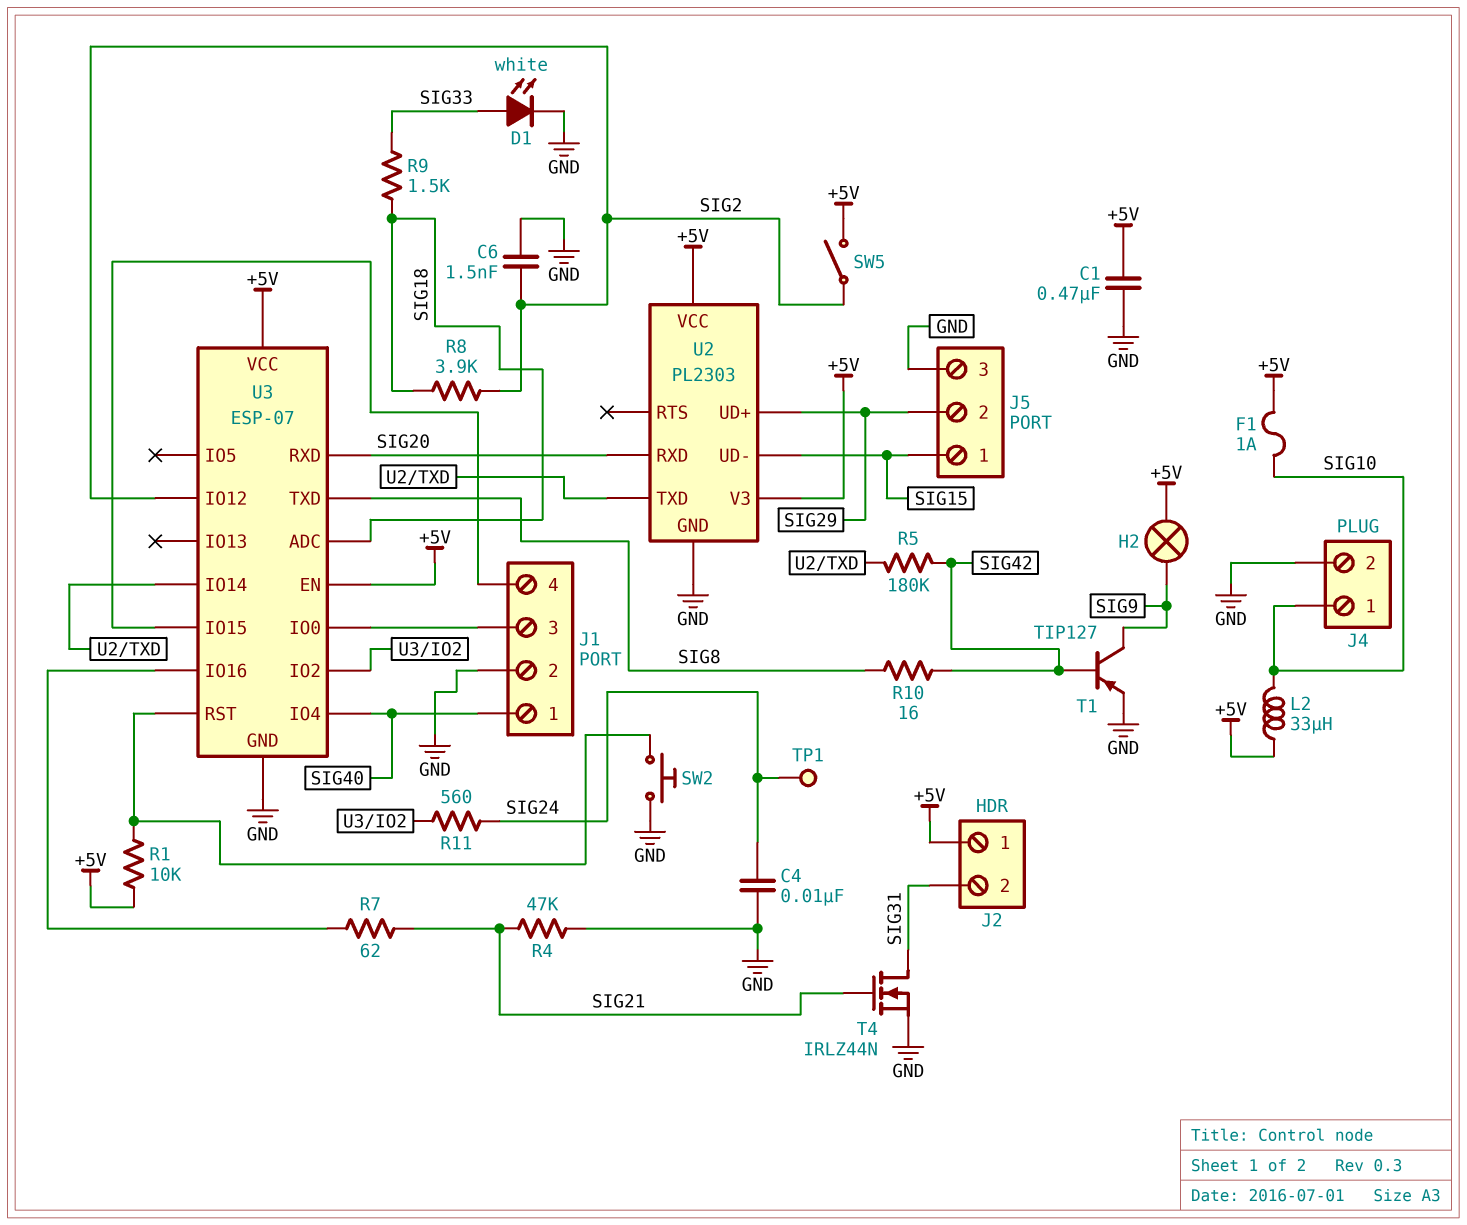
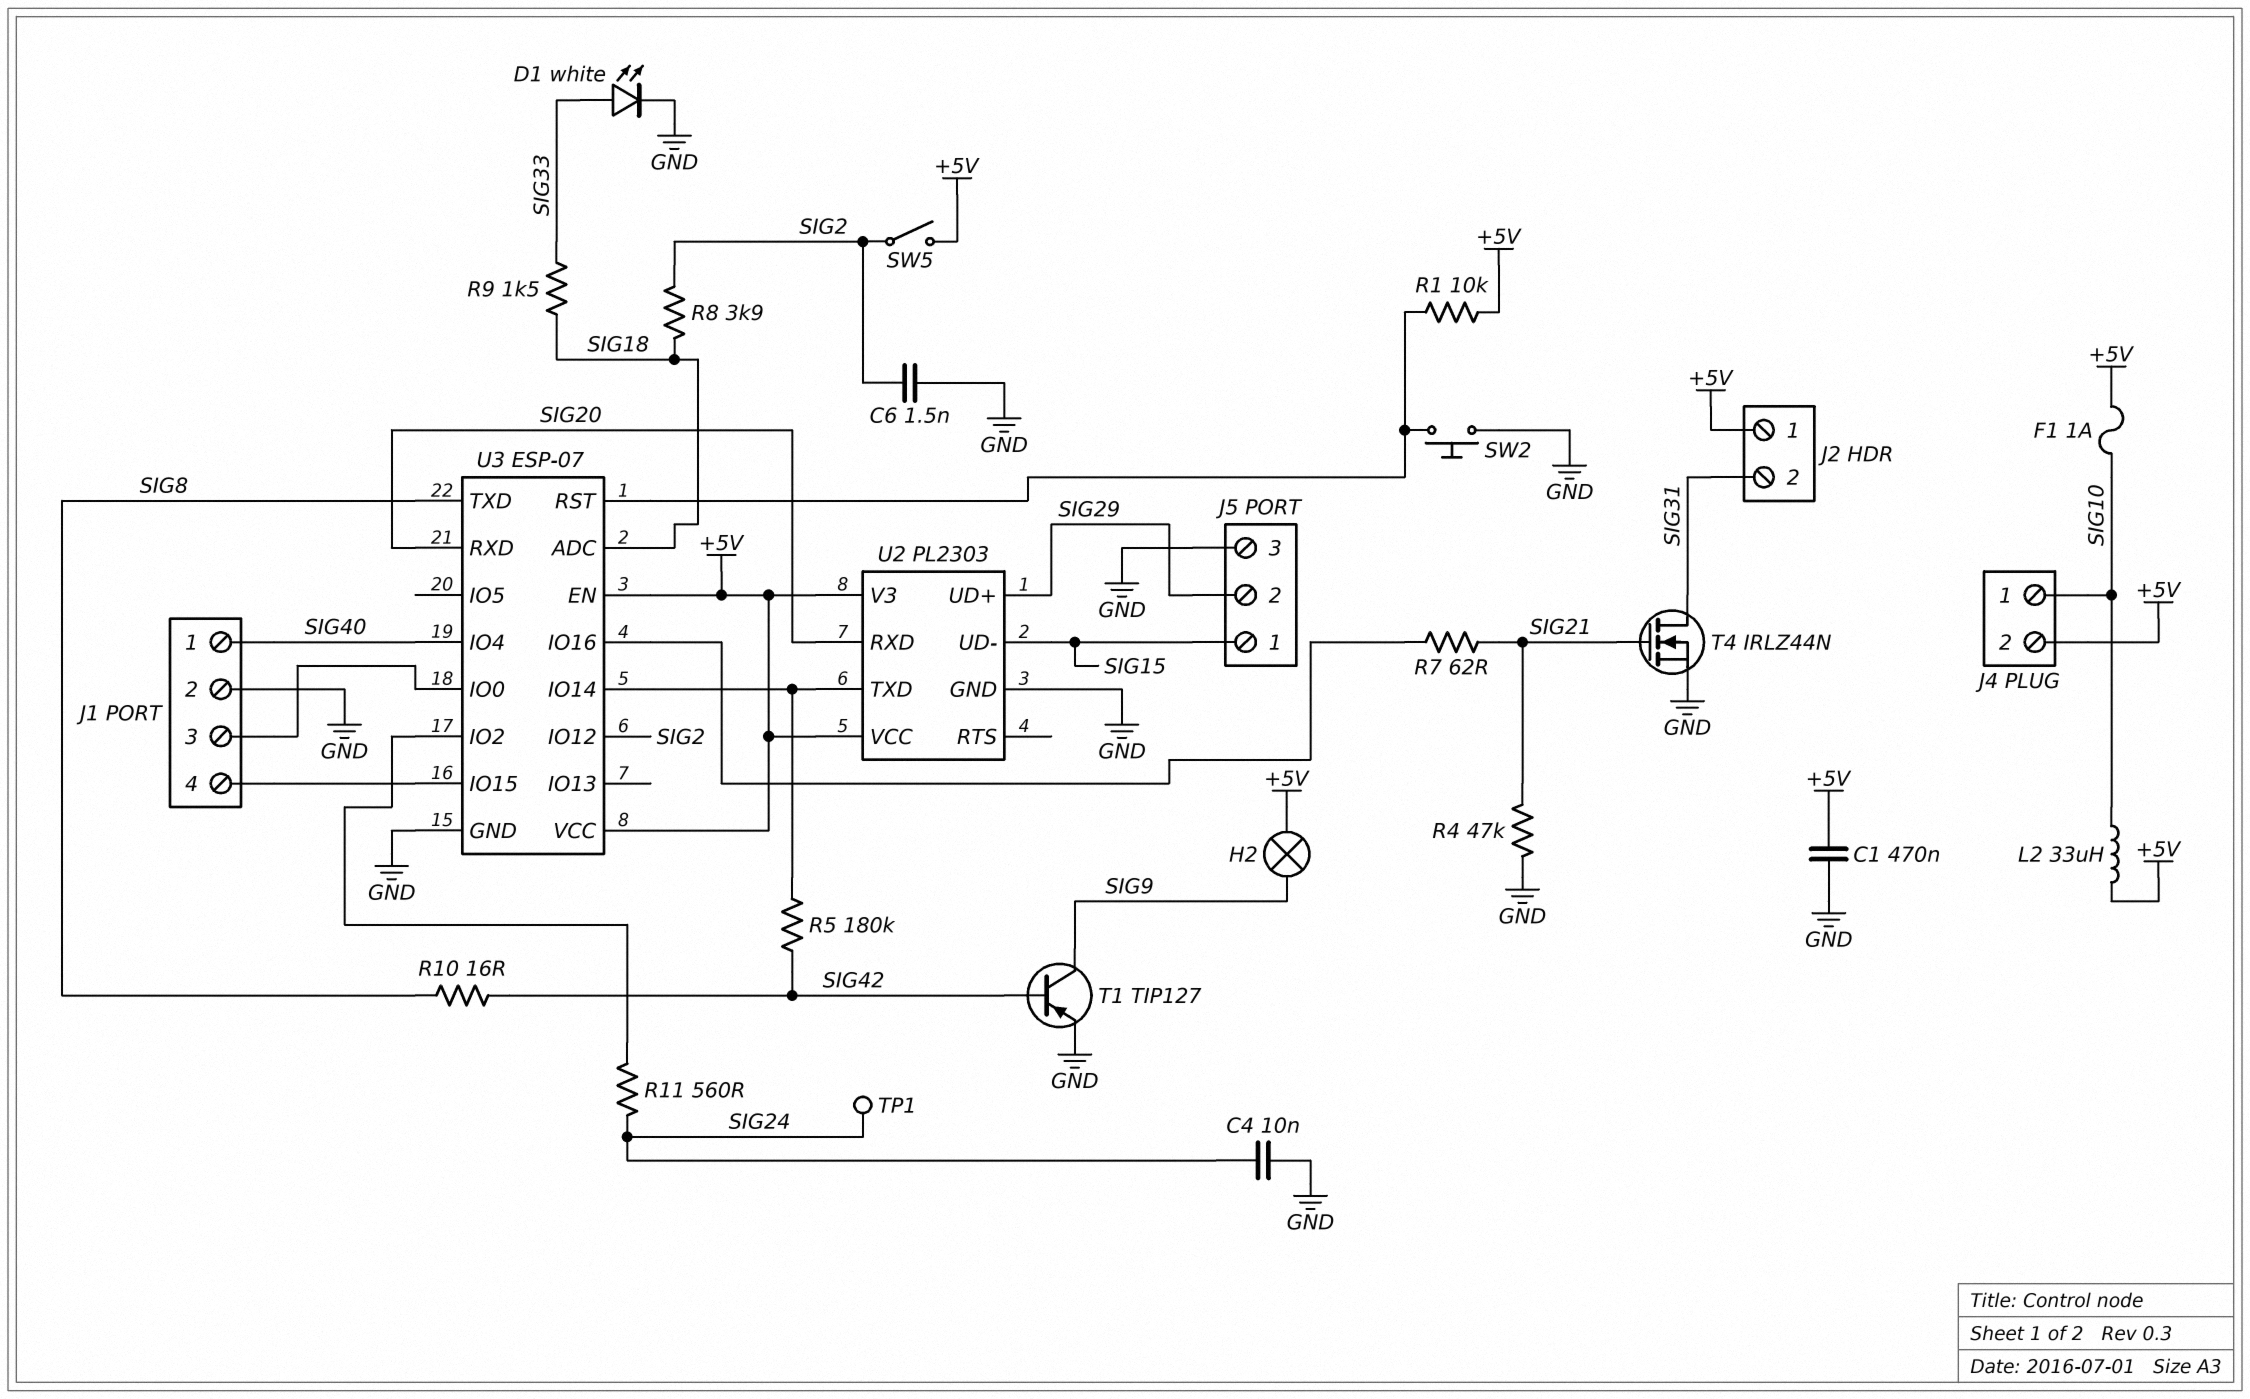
J4 pin 2: GND -> +5V

